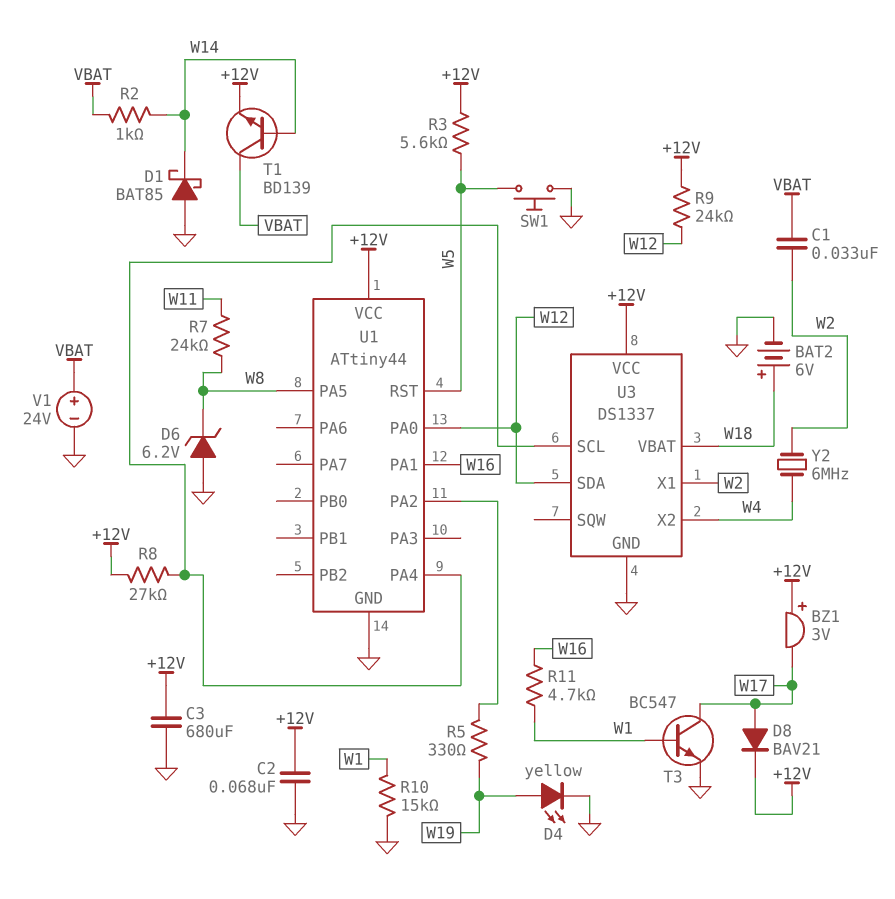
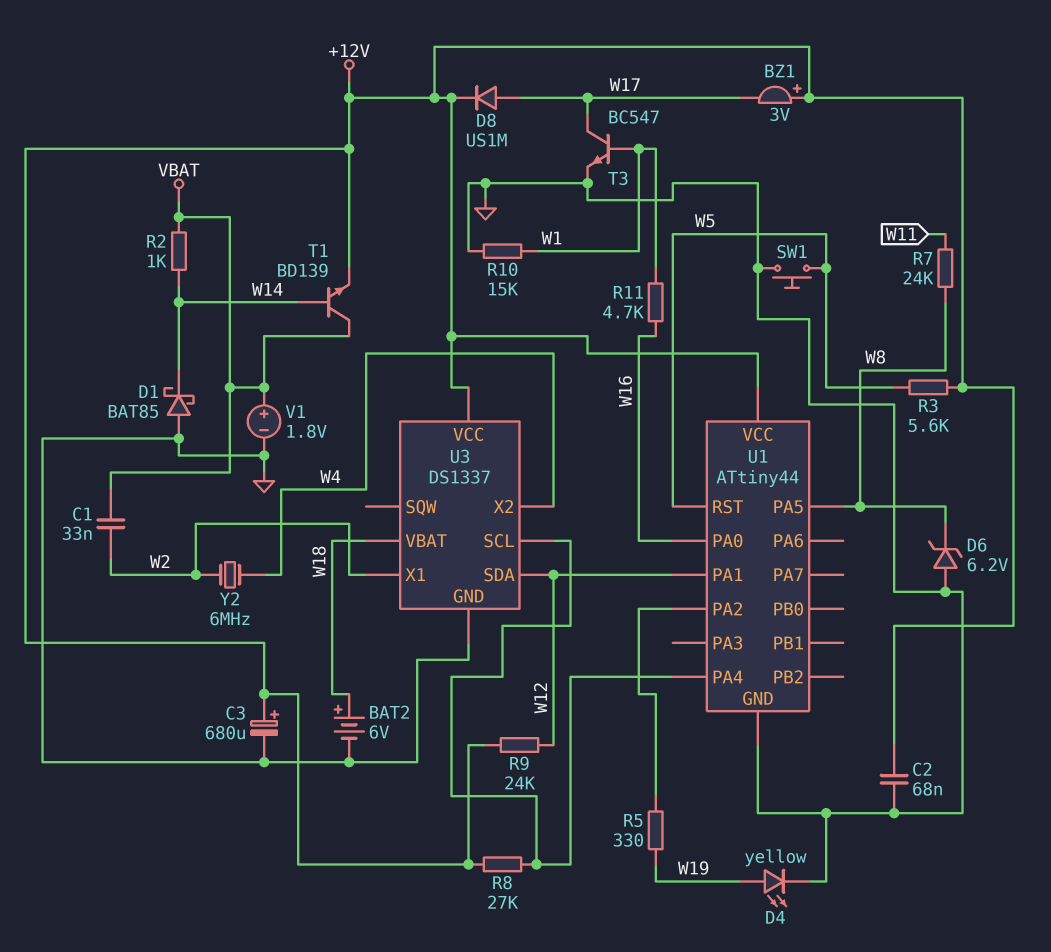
C3: 680uF (+12V, GND) -> 680uF (plus +12V, minus GND)
D8: diode BAV21 (A W17, K +12V) -> diode US1M (A W17, K +12V)
U1 pin PA0: W12 -> W16
U1 pin PA1: W16 -> W12
V1: 24V (plus VBAT, minus GND) -> 1.8V (plus VBAT, minus GND)

